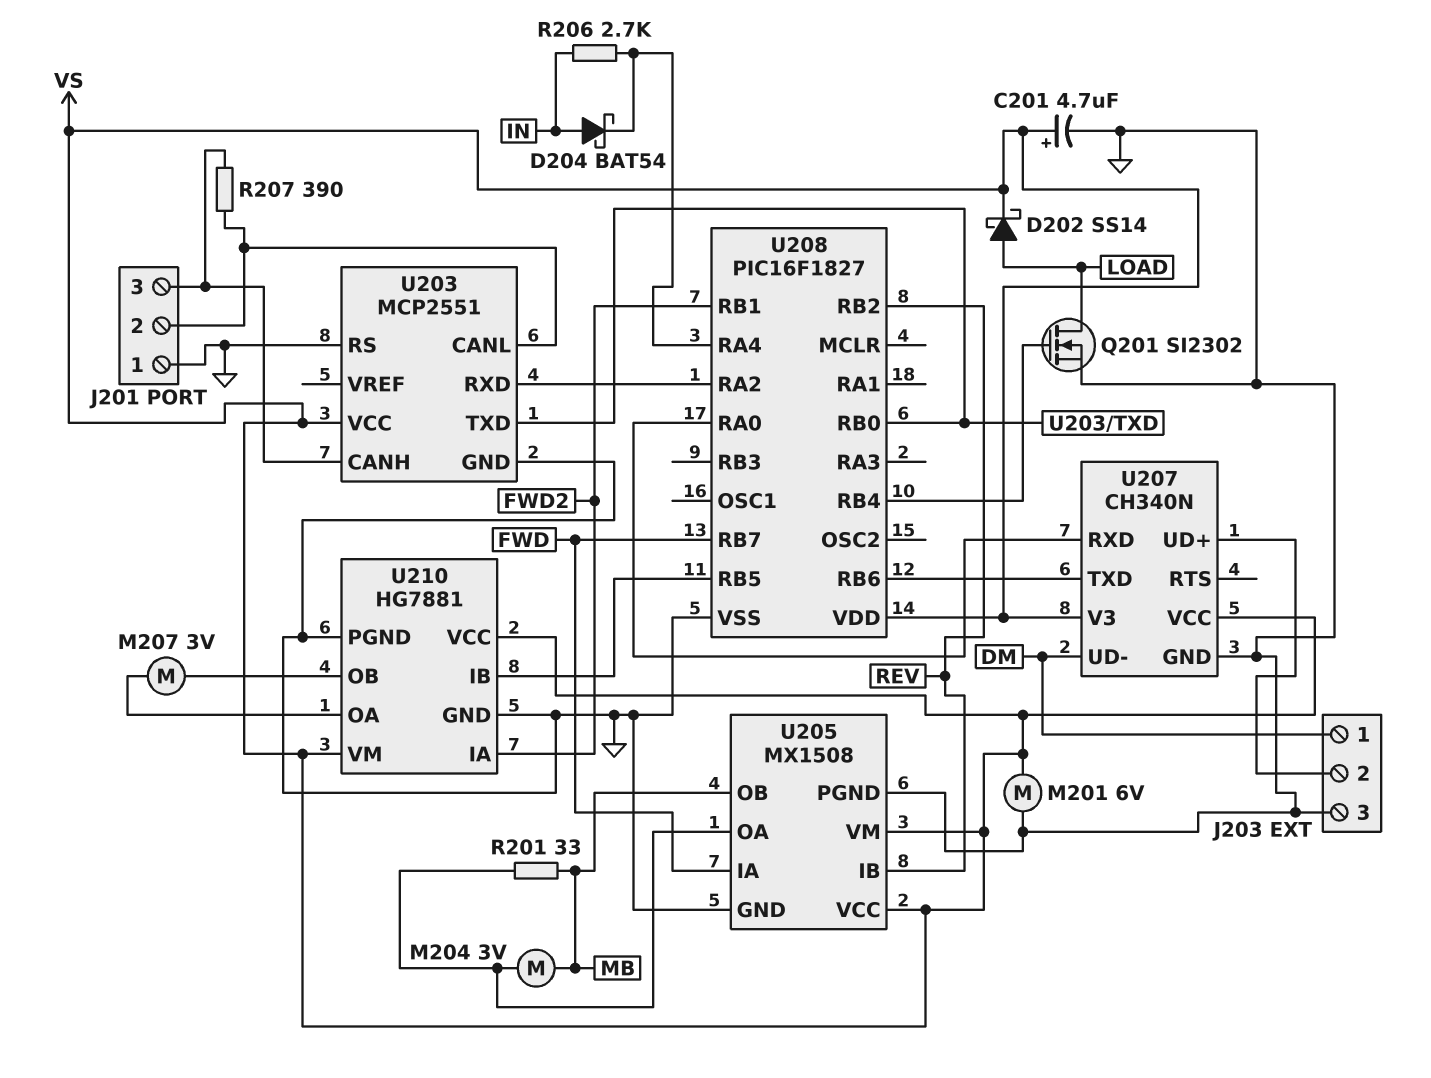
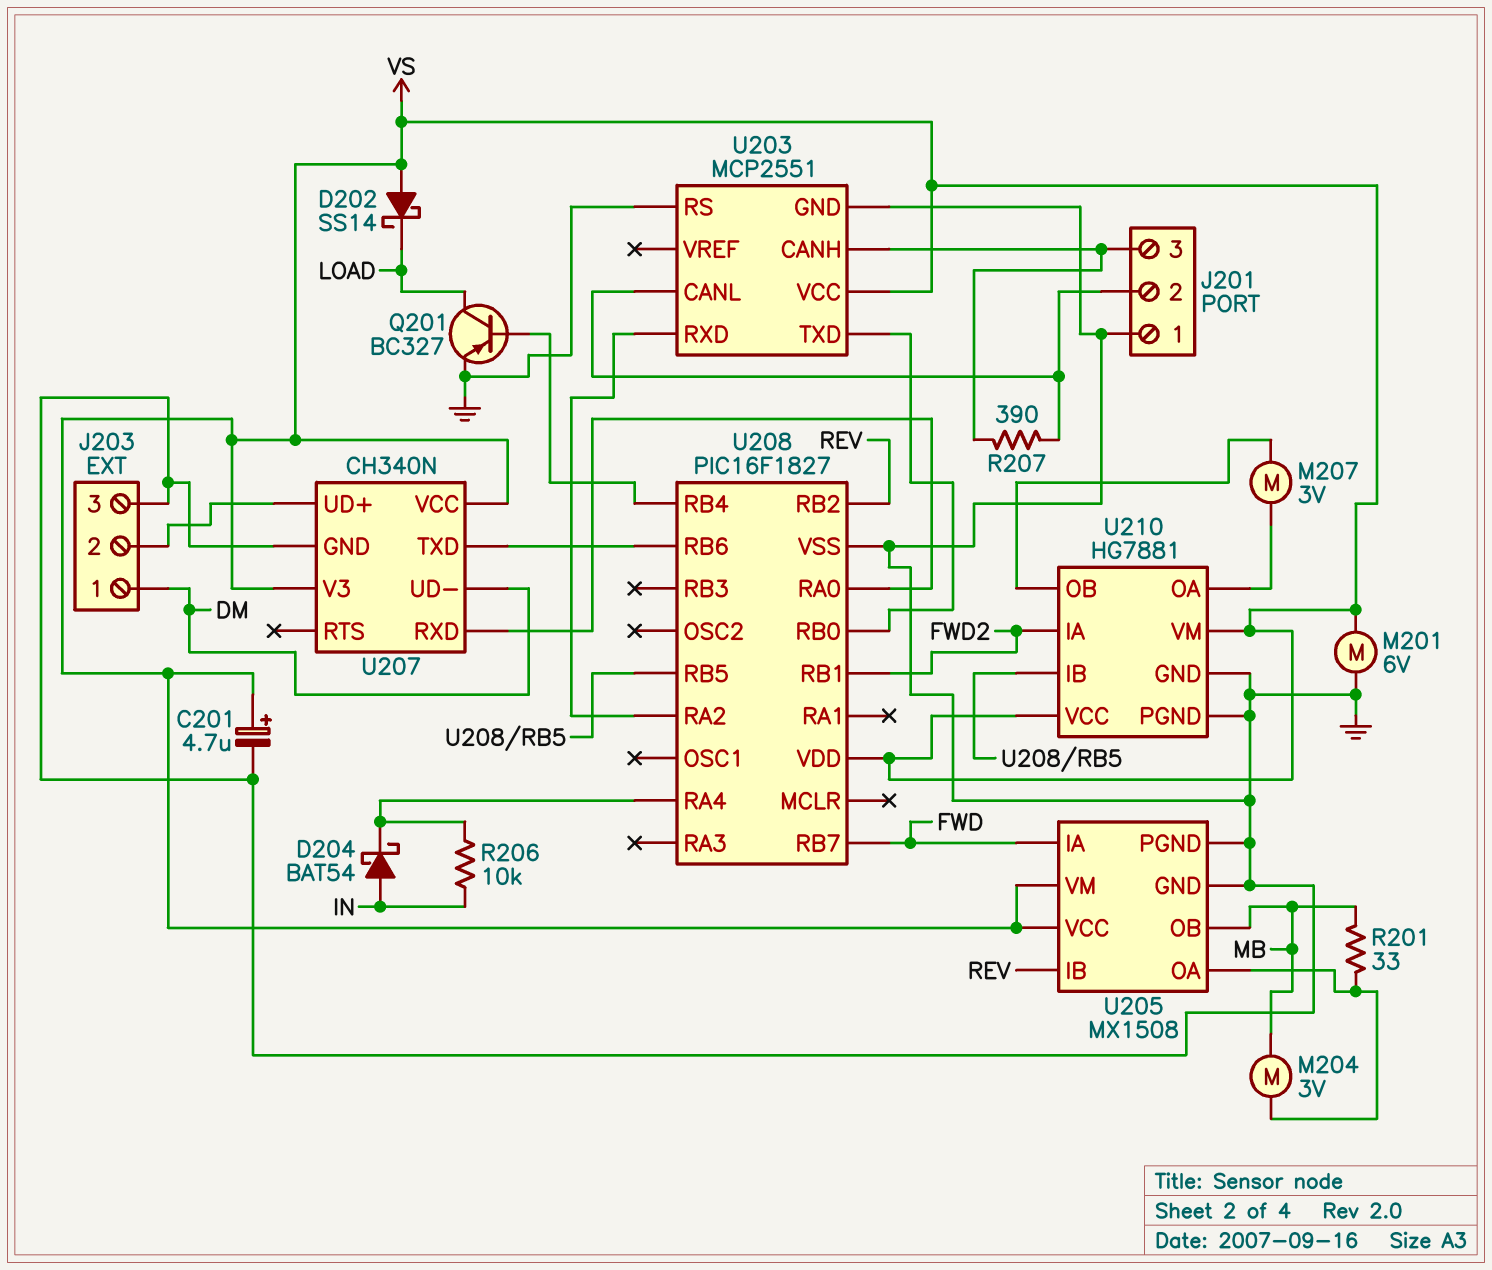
D202: schottky SS14 (A LOAD, K VS) -> schottky SS14 (A VS, K LOAD)
Q201: NMOS SI2302 (G U208/RB4, D LOAD, S GND) -> PNP BC327 (B U208/RB4, C LOAD, E GND)
R206: 2.7k (IN, U208/RA4) -> 10k (IN, U208/RA4)

